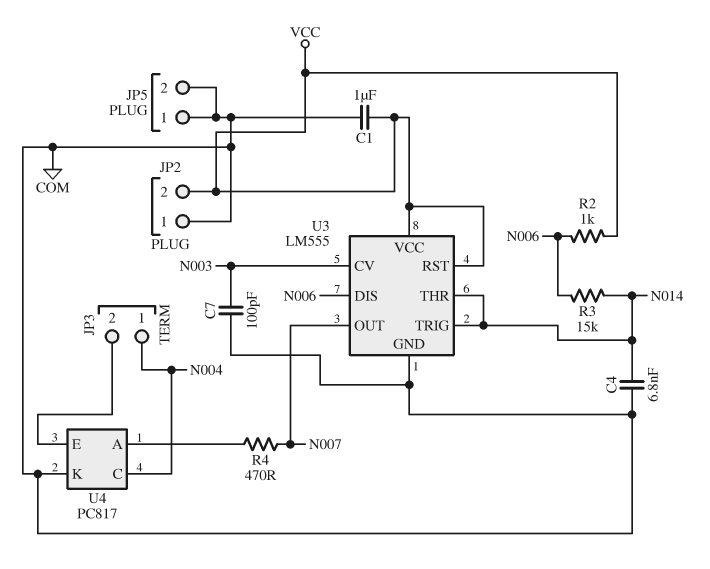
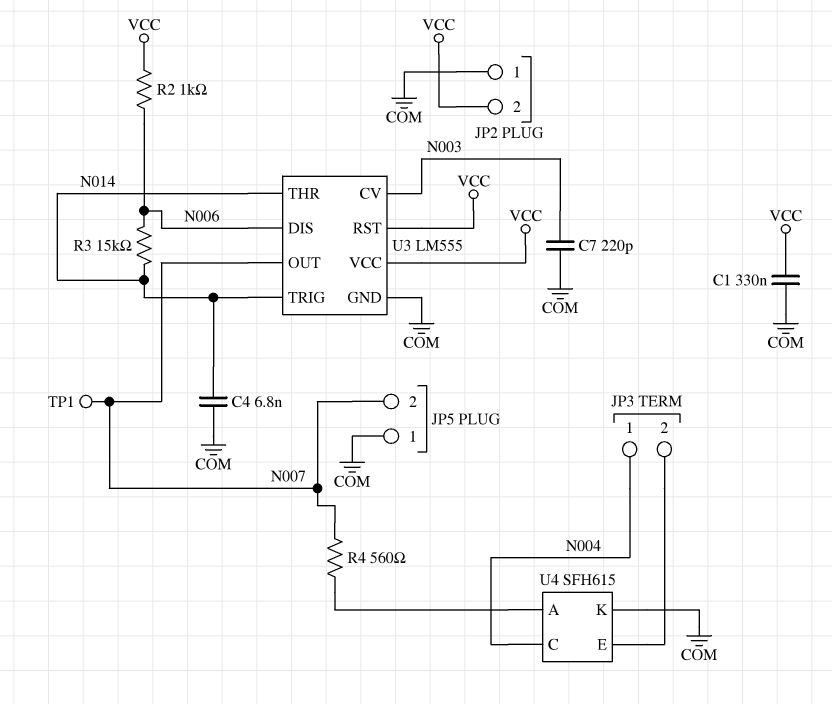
C1: 1uF (COM, VCC) -> 330nF (COM, VCC)
C7: 100pF (COM, N003) -> 220pF (COM, N003)
JP5 pin 2: COM -> N007
R4: 470 (N007, U4/A) -> 560 (N007, U4/A)
TP1: none -> test point (N007)
U4: PC817 -> SFH615

